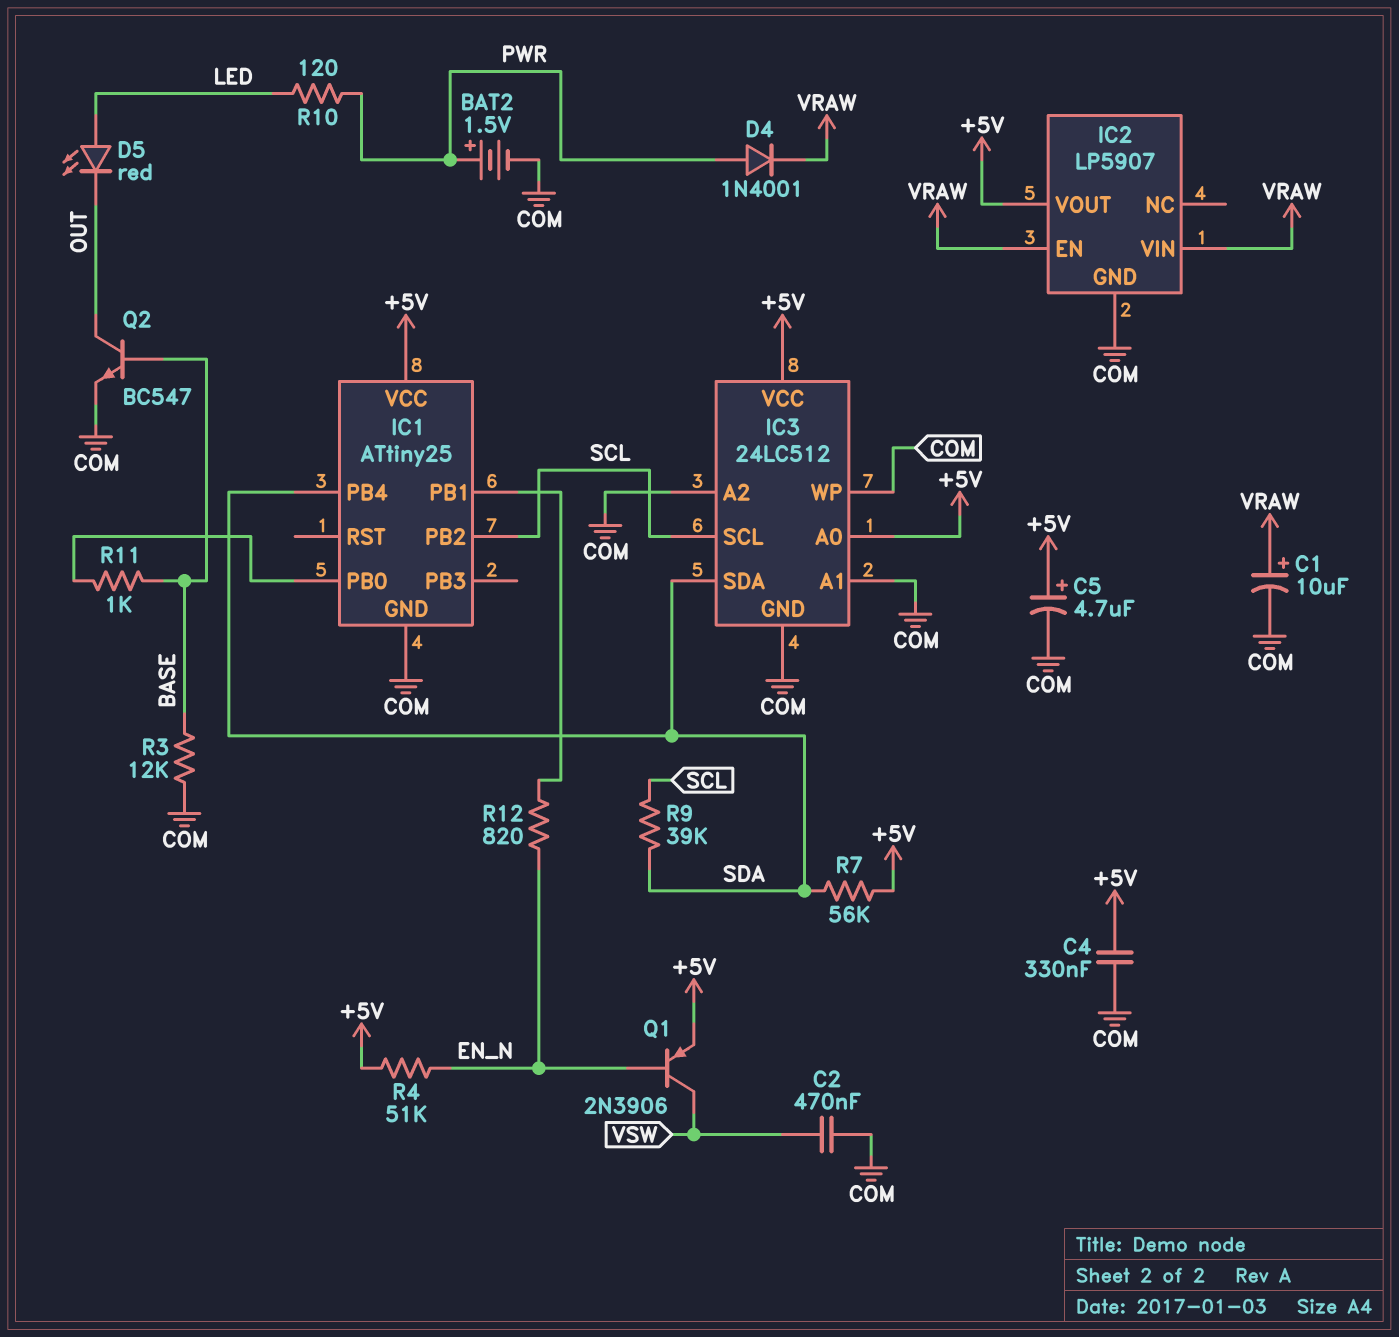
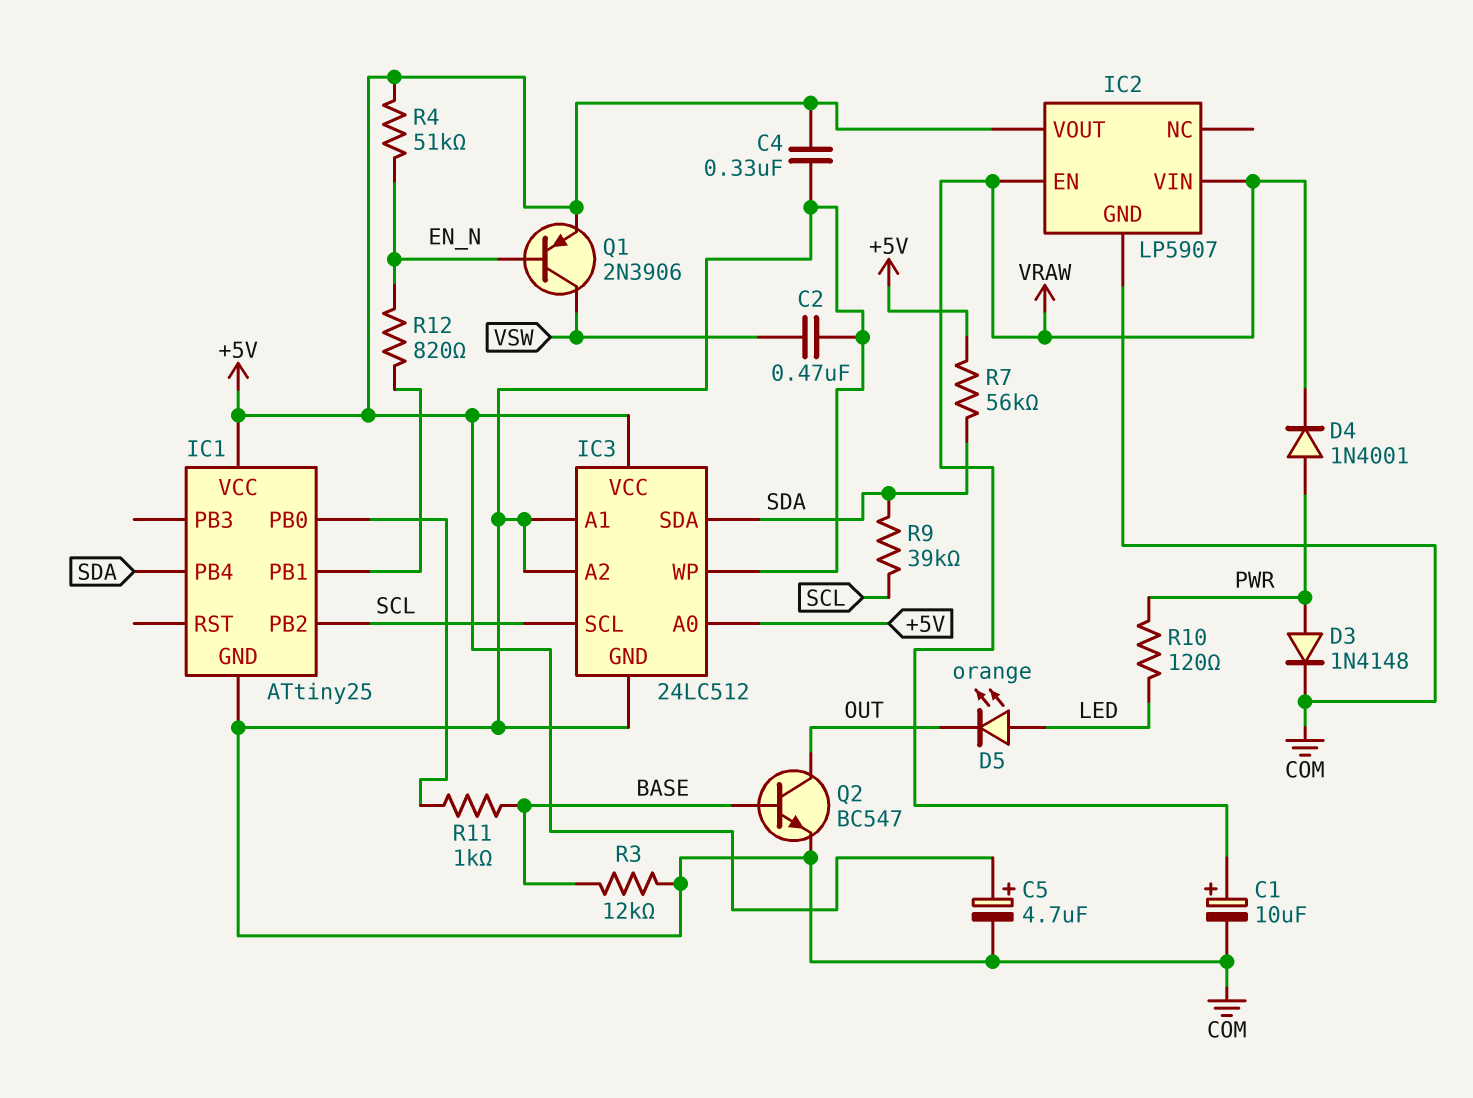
BAT2: 1.5V (plus PWR, minus COM) -> none
D3: none -> diode 1N4148 (A PWR, K COM)
D5: LED red (A LED, K OUT) -> LED orange (A LED, K OUT)

